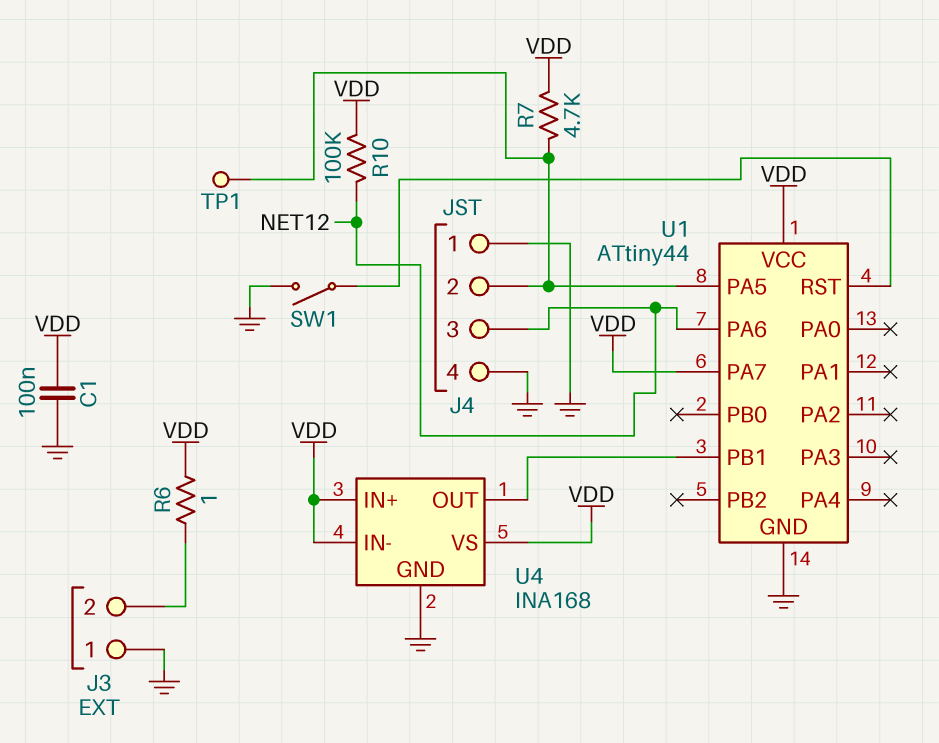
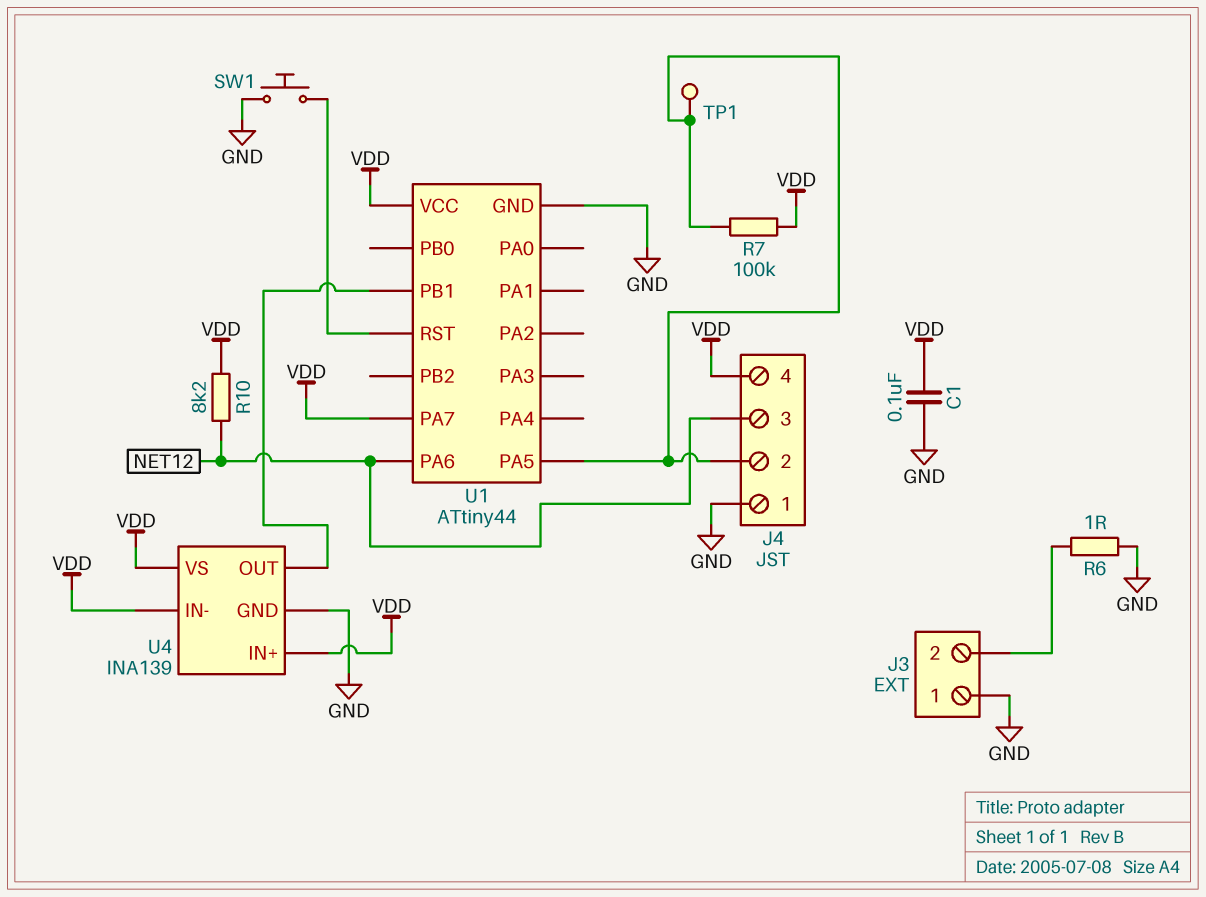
J4 pin 4: GND -> VDD
R6: 1 (J3/2, VDD) -> 1 (GND, J3/2)
R7: 4.7k (J4/2, VDD) -> 100k (J4/2, VDD)
R10: 100k (NET12, VDD) -> 8.2k (NET12, VDD)
SW1: switch (GND, U1/RST) -> button (GND, U1/RST)
U4: INA168 -> INA139

